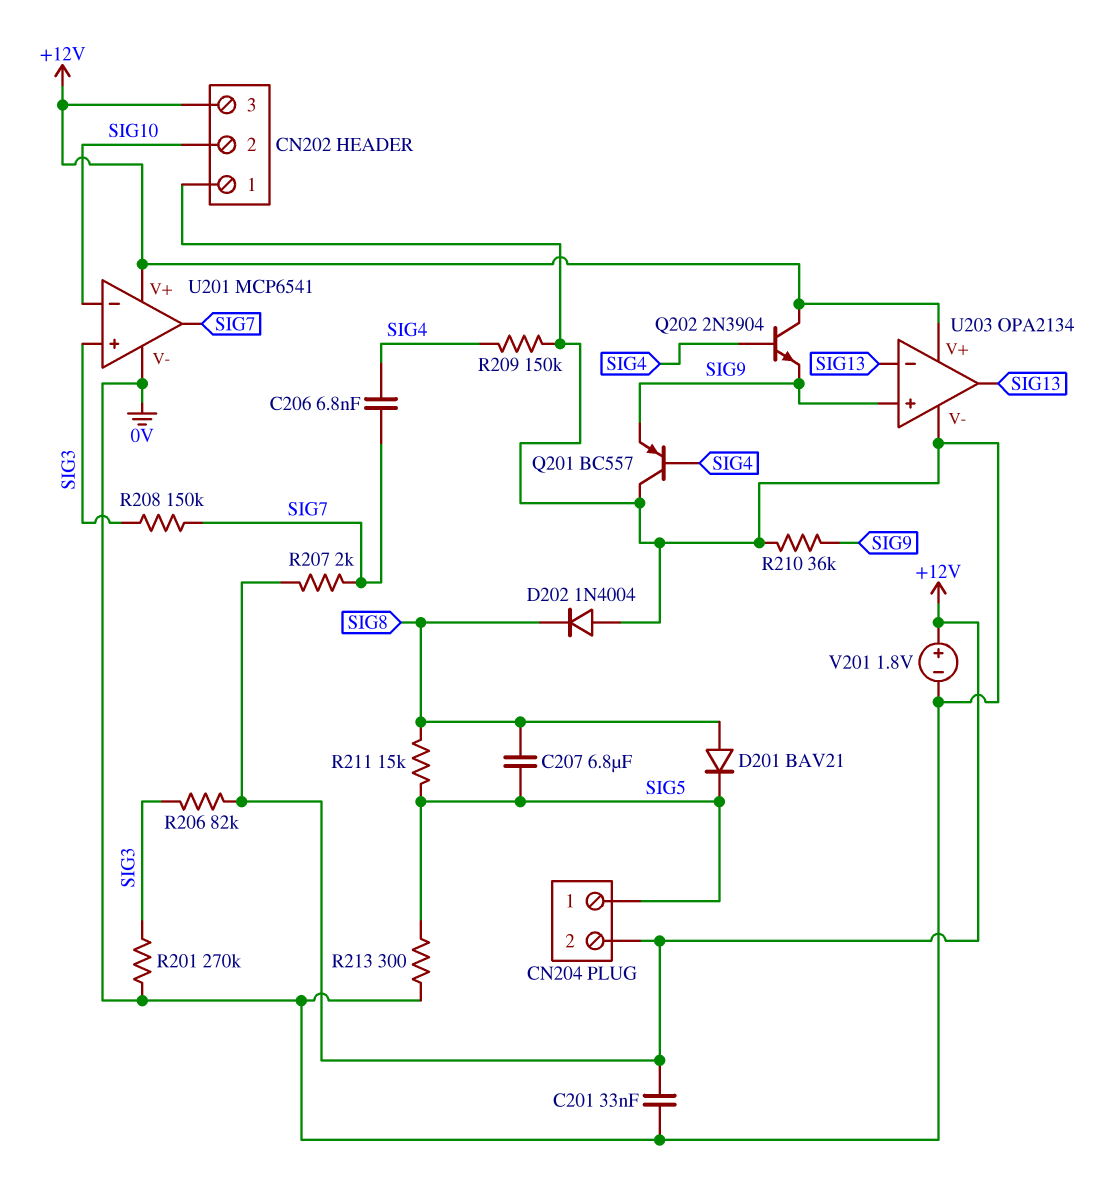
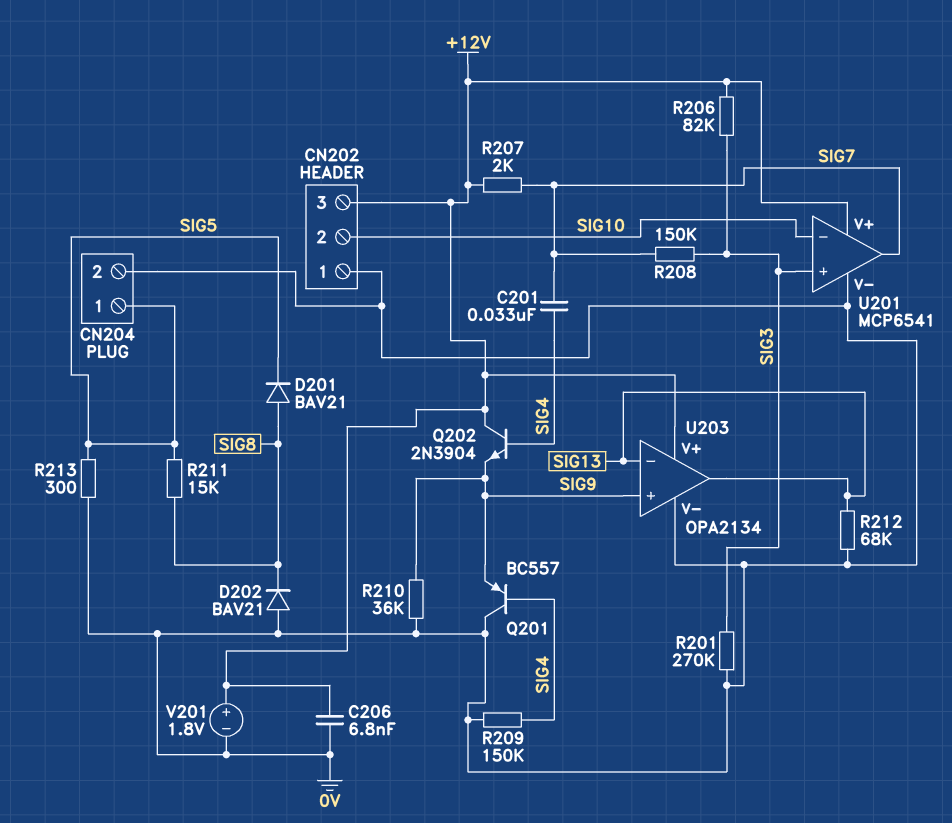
C201: 33nF (+12V, 0V) -> 33nF (SIG4, SIG7)
C206: 6.8nF (SIG4, SIG7) -> 6.8nF (+12V, 0V)
C207: 6.8uF (SIG5, SIG8) -> none
CN204 pin 2: +12V -> 0V
D202: diode 1N4004 (A 0V, K SIG8) -> diode BAV21 (A 0V, K SIG8)
R212: none -> 68k (0V, SIG13)

